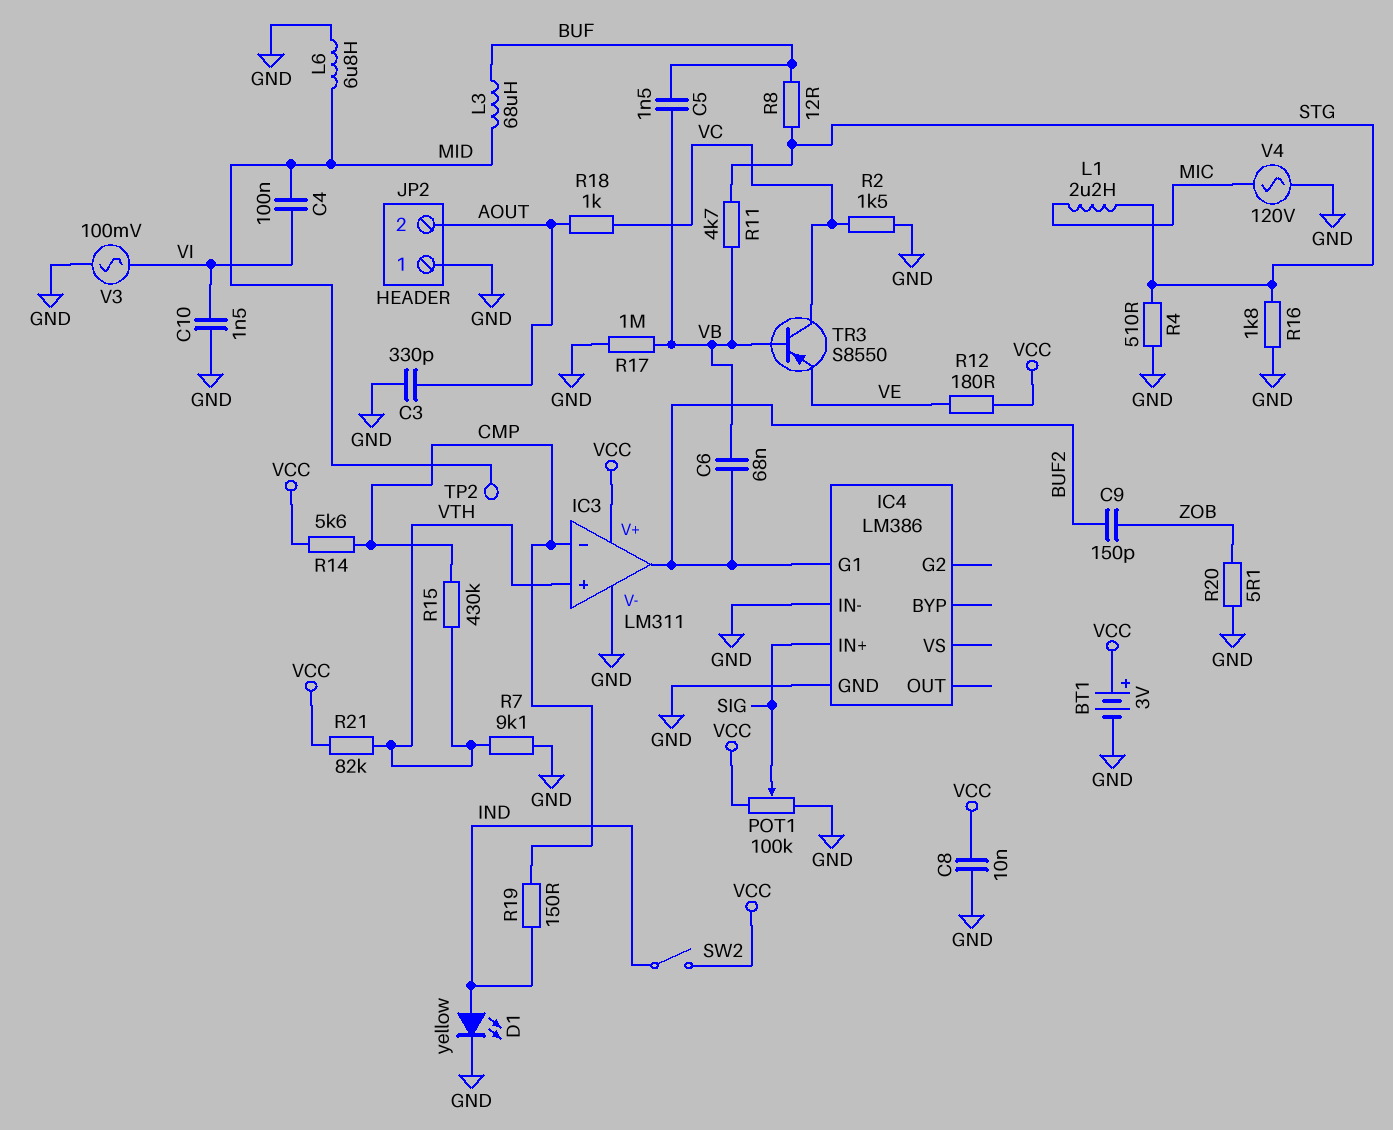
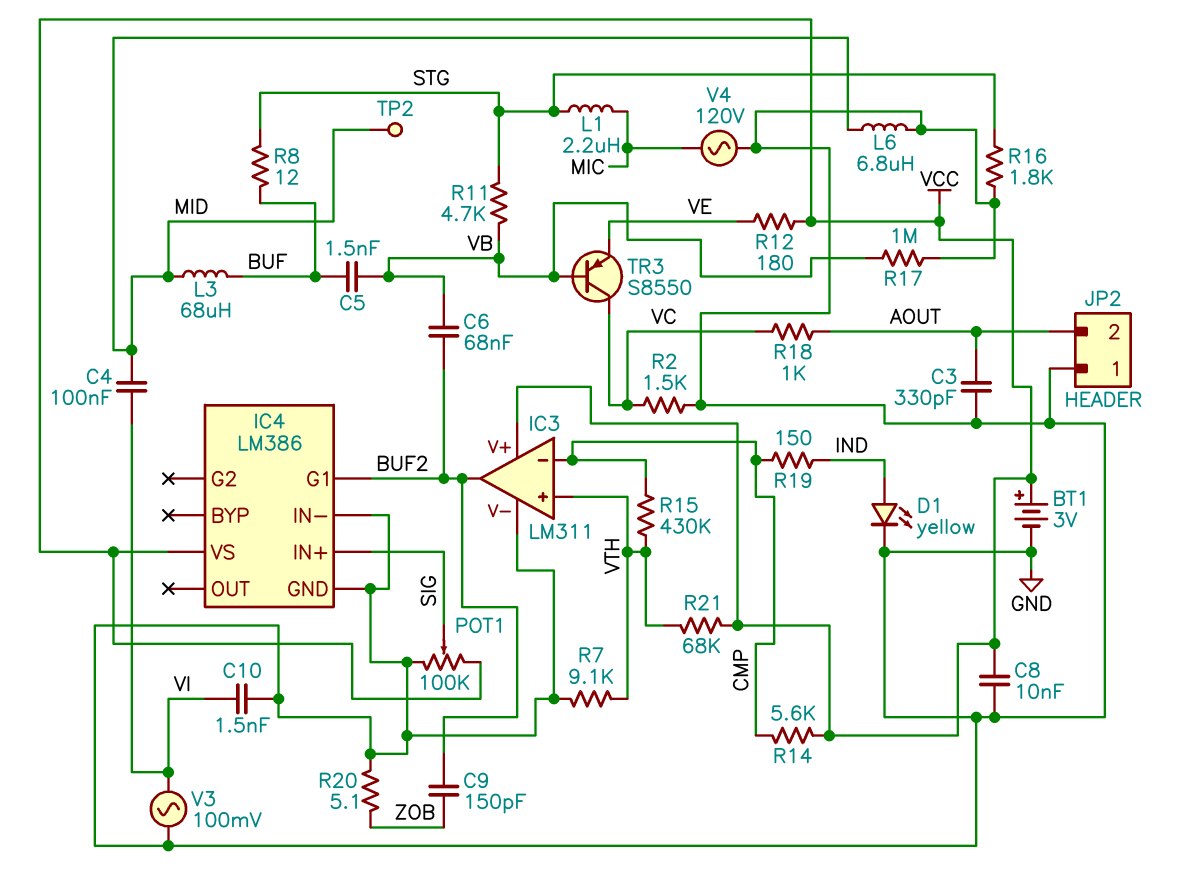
IC4 pin VS: none -> VCC
R4: 510 (GND, STG) -> none
R21: 82k (VCC, VTH) -> 68k (VCC, VTH)
SW2: switch (IND, VCC) -> none

